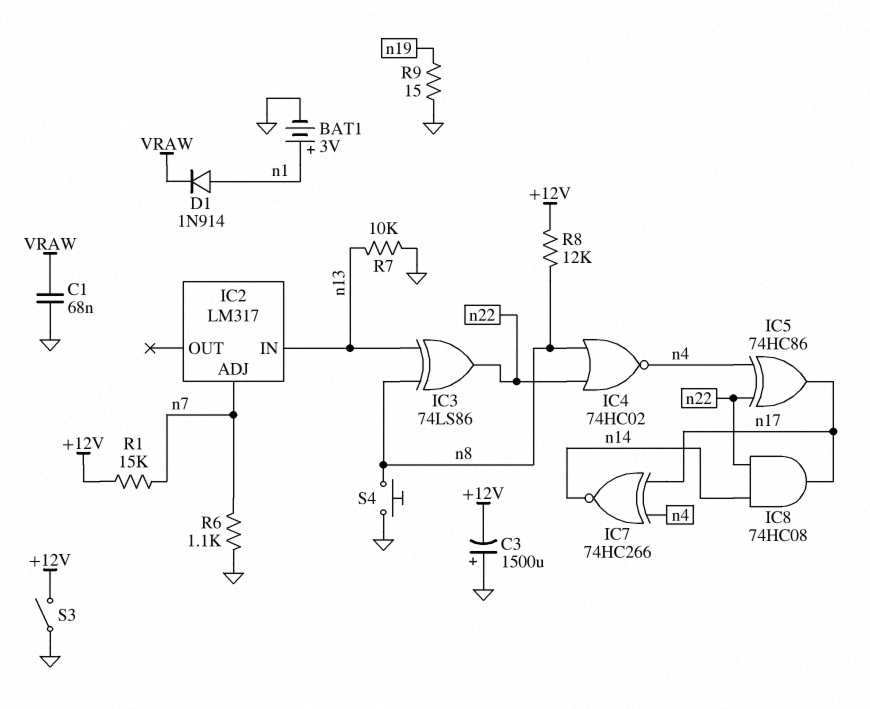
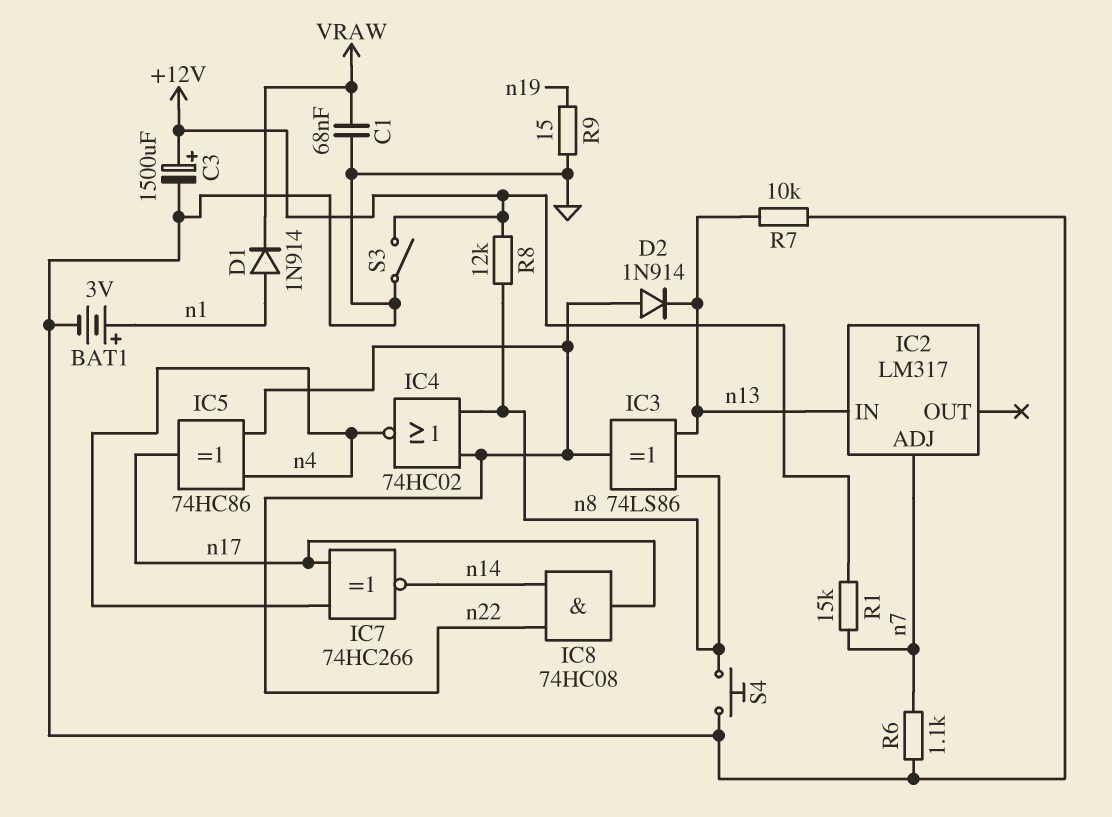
C3: 1500uF (plus GND, minus +12V) -> 1500uF (plus +12V, minus GND)
D2: none -> diode 1N914 (A n22, K n13)

